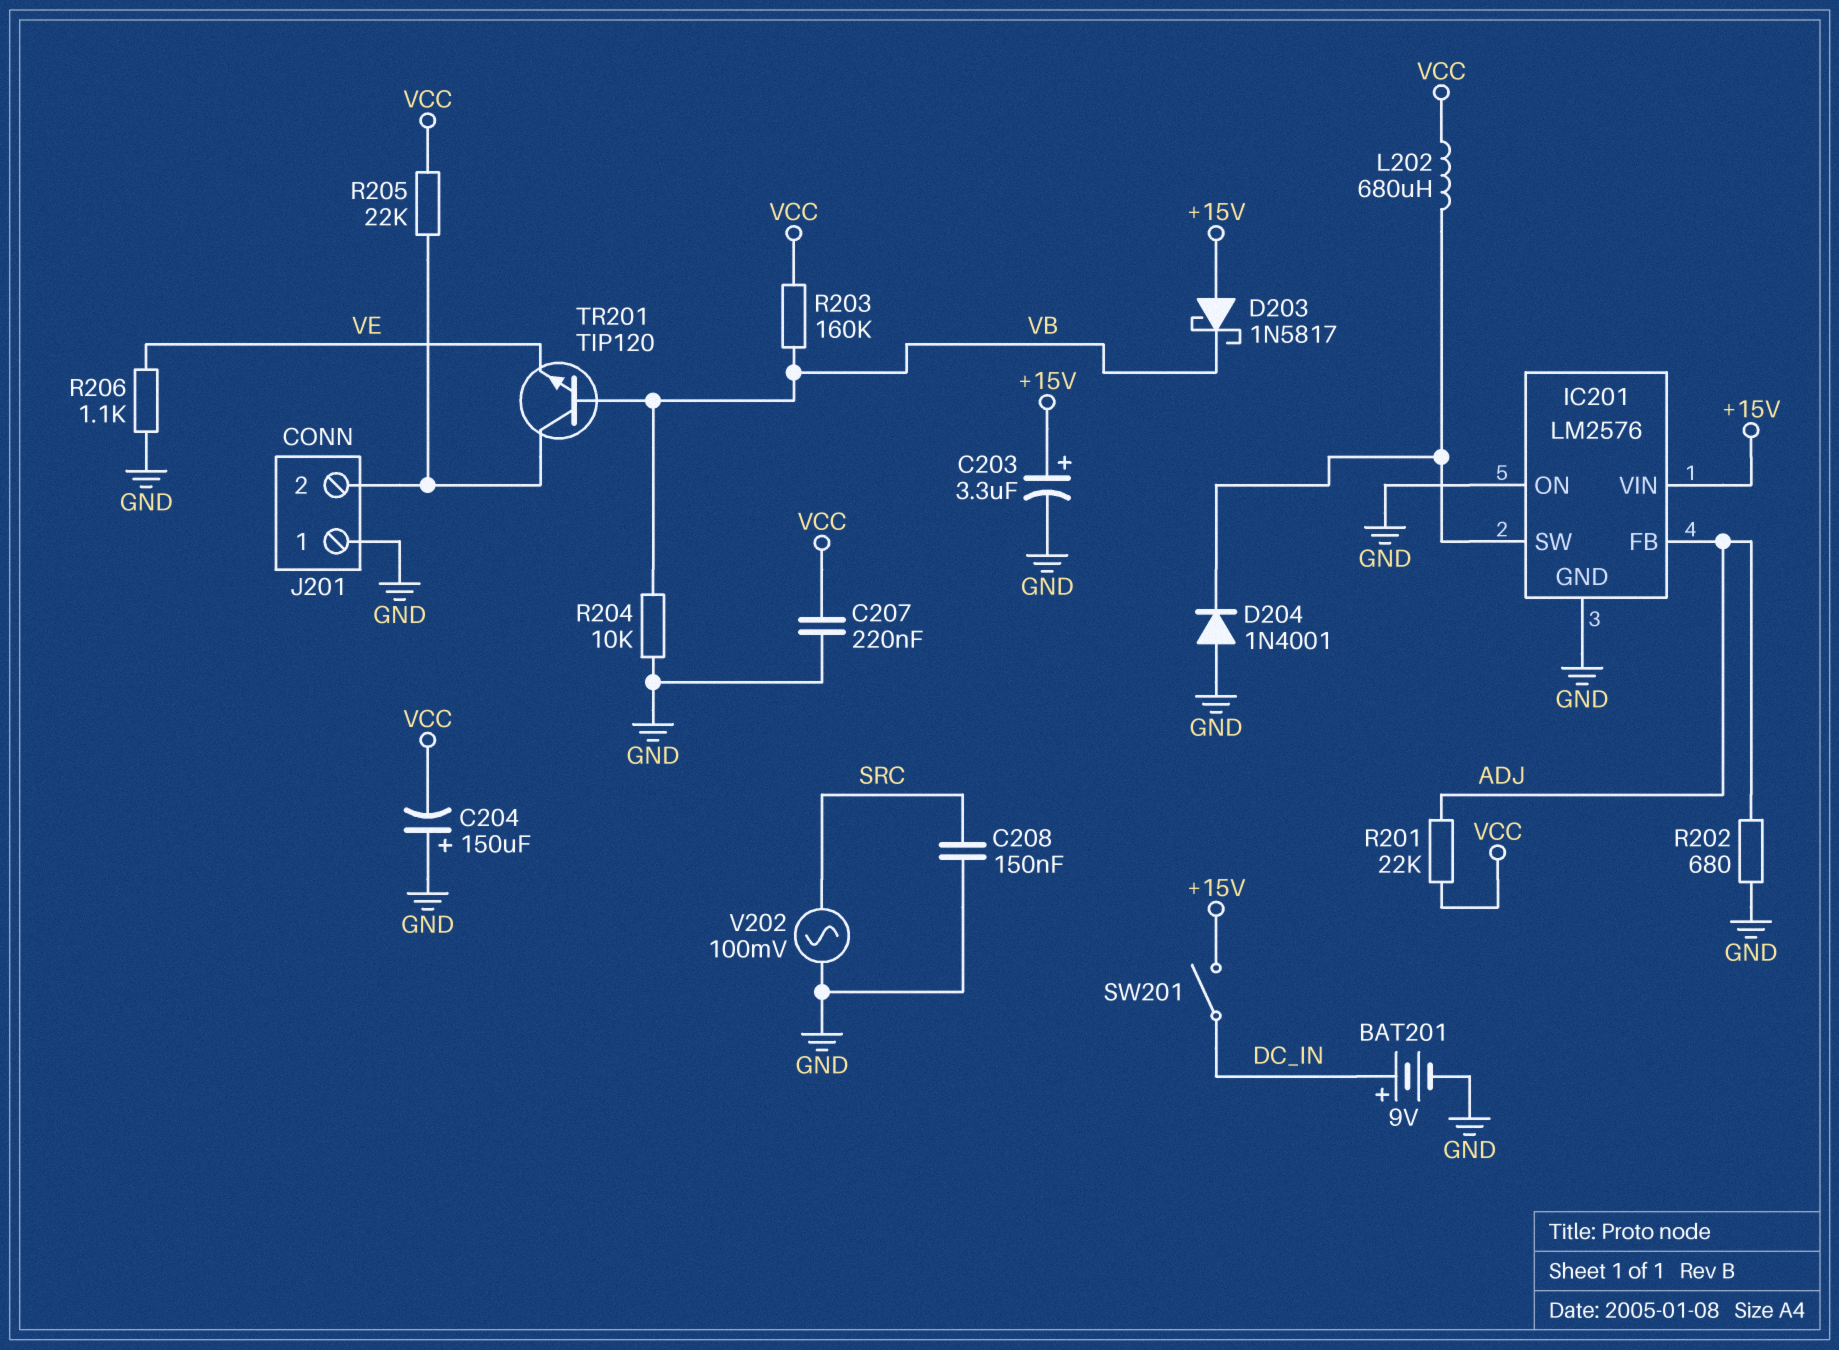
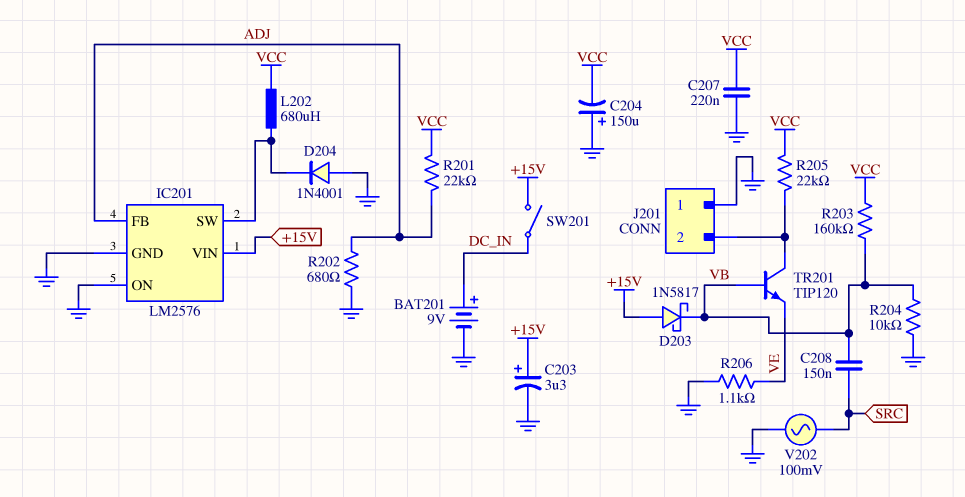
C208: 150nF (GND, SRC) -> 150nF (SRC, VB)

